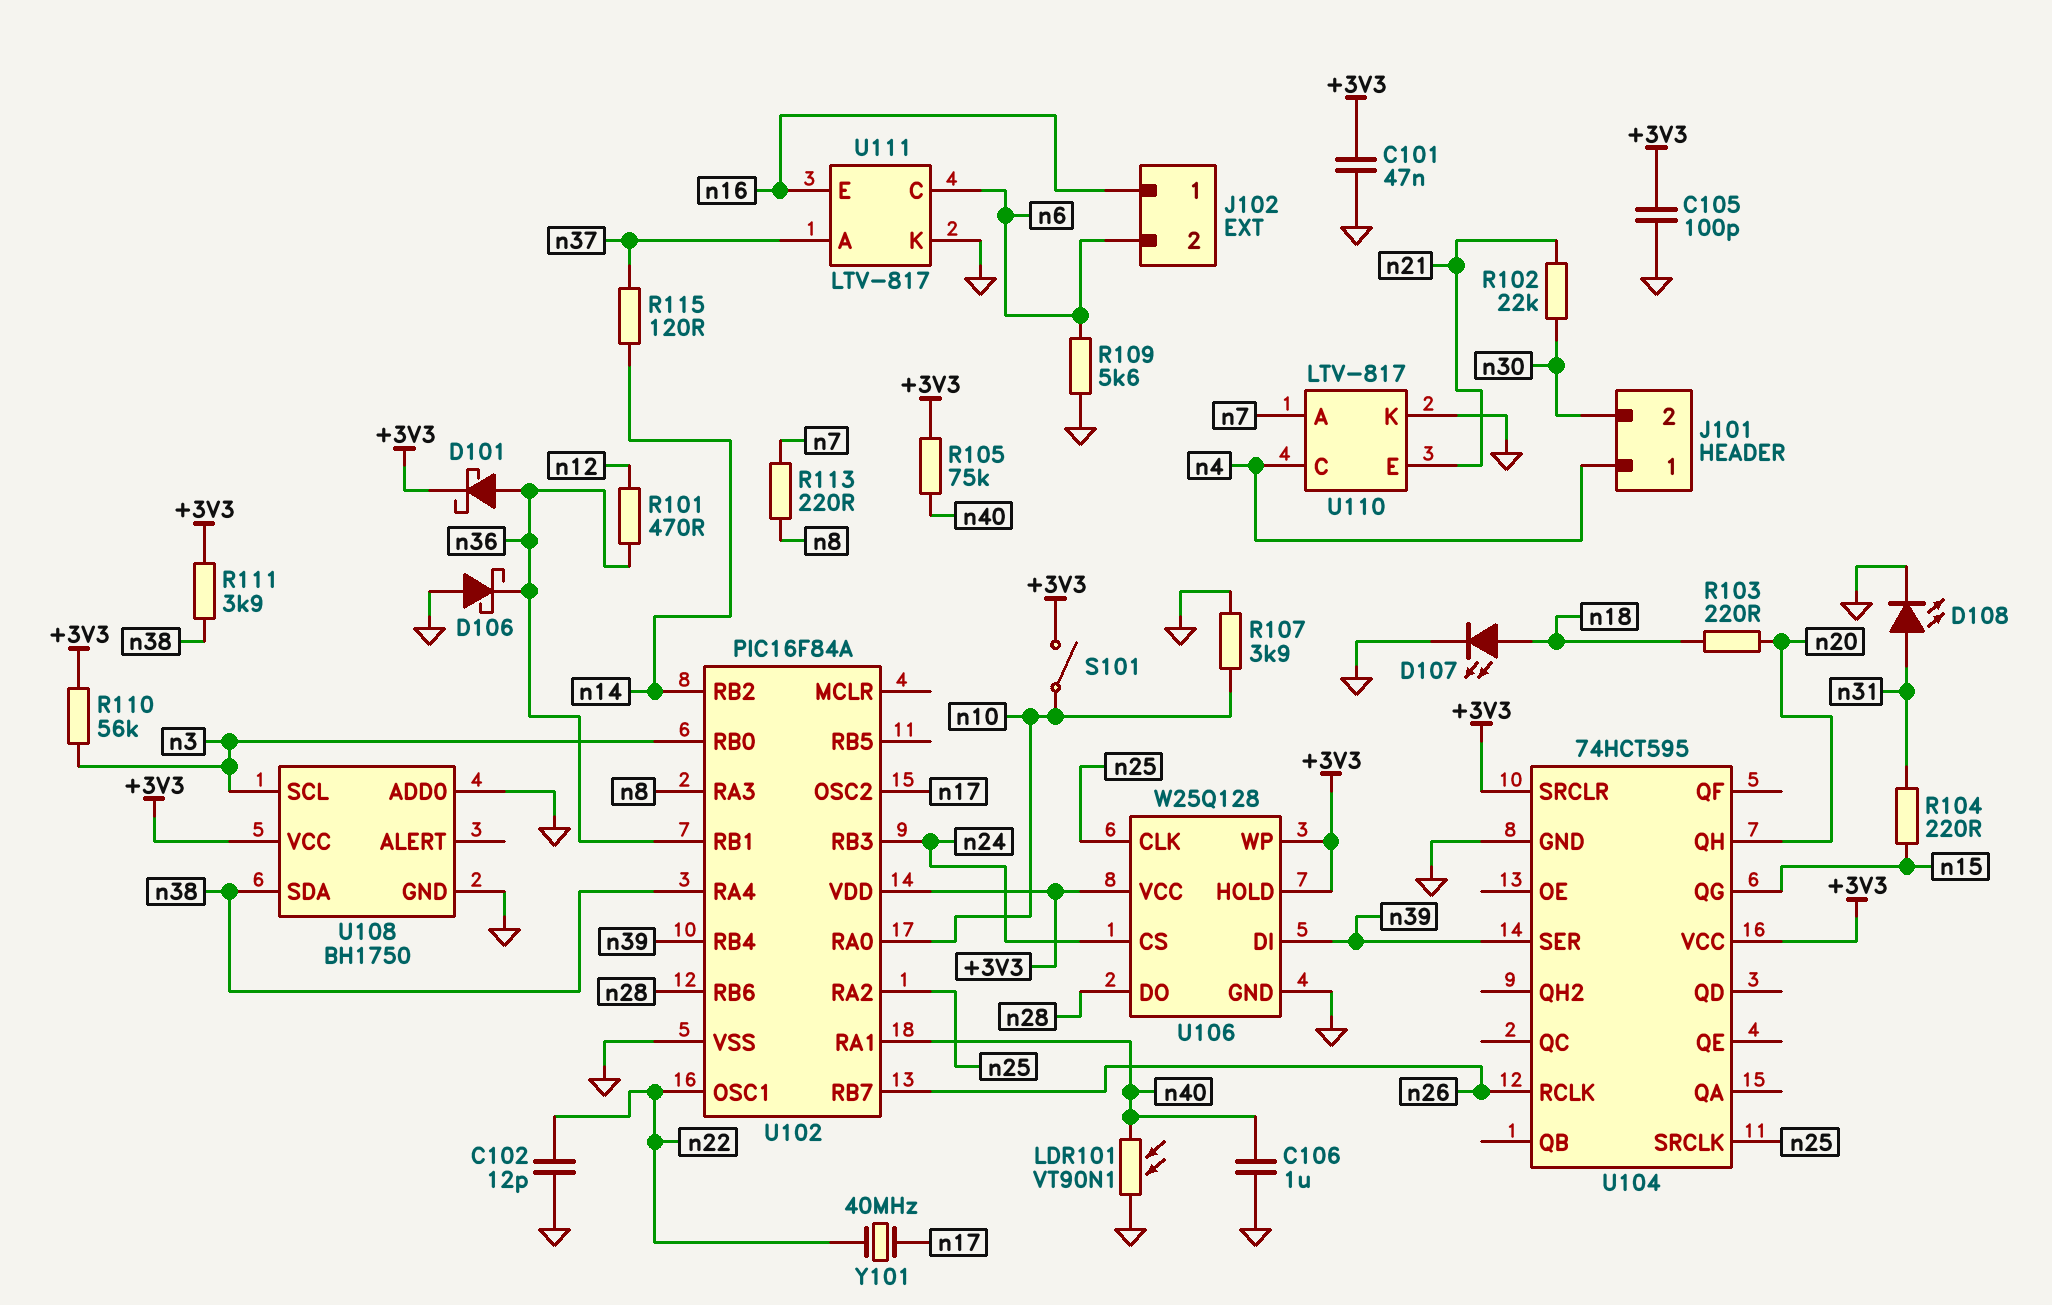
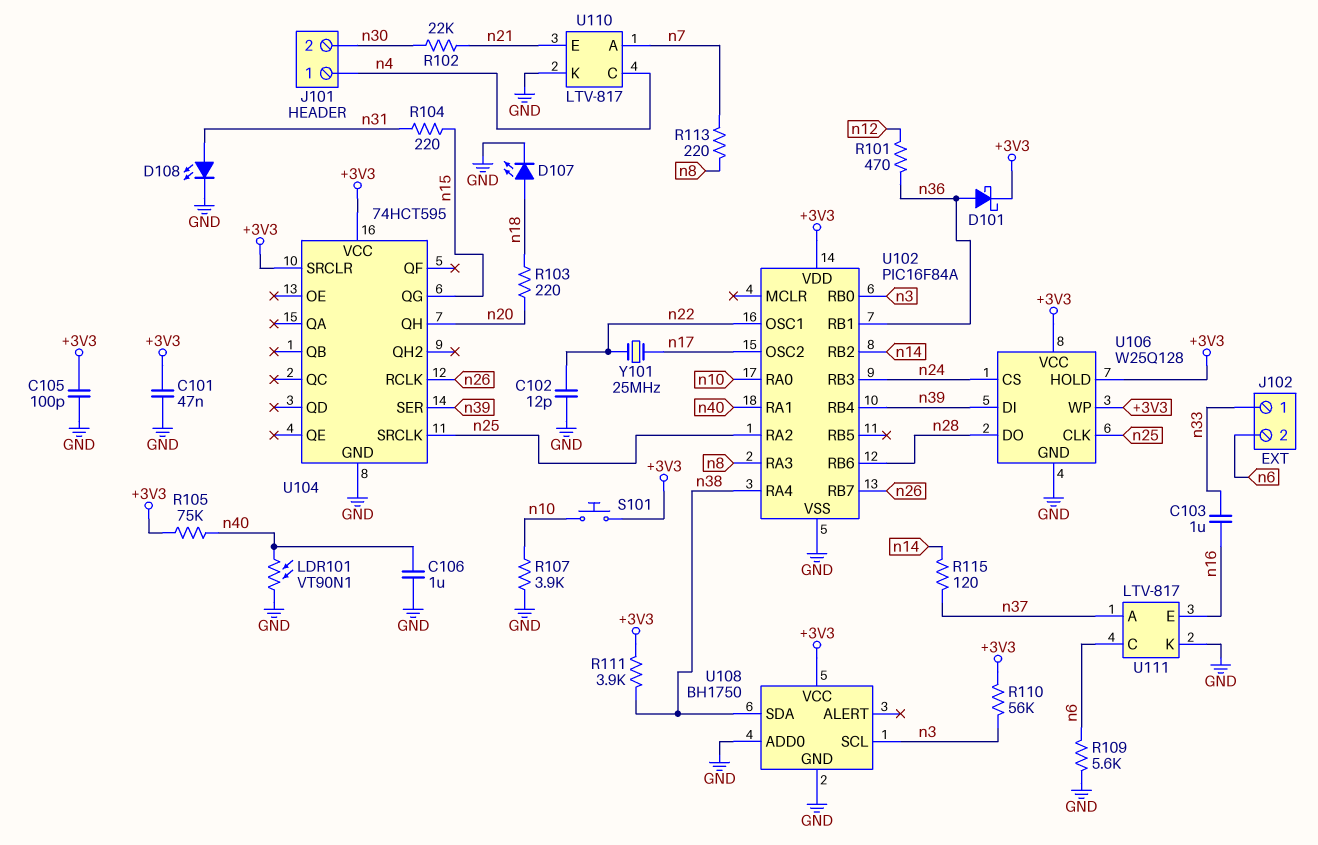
C103: none -> 1uF (n16, n33)
D106: schottky (A GND, K n36) -> none
J102 pin 1: n16 -> n33
S101: switch (+3V3, n10) -> button (+3V3, n10)
Y101: 40MHz (n17, n22) -> 25MHz (n17, n22)

